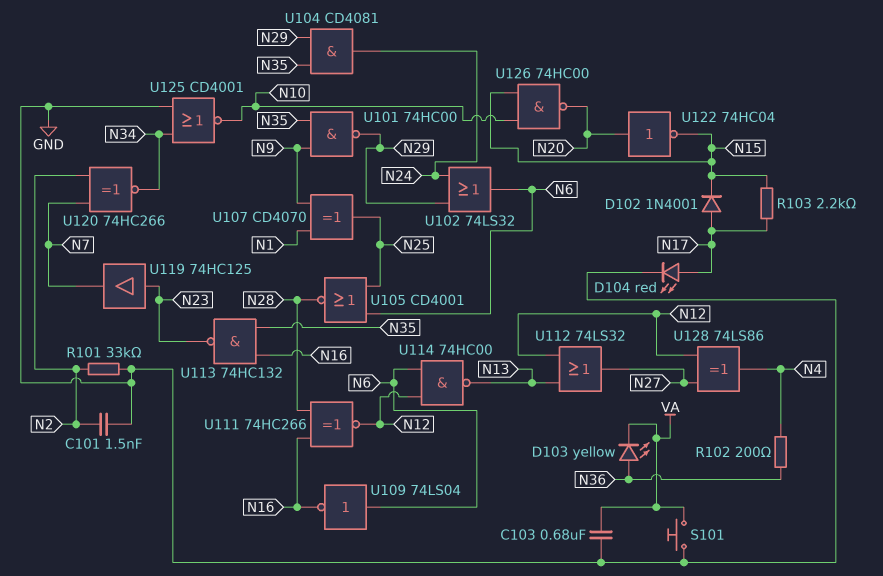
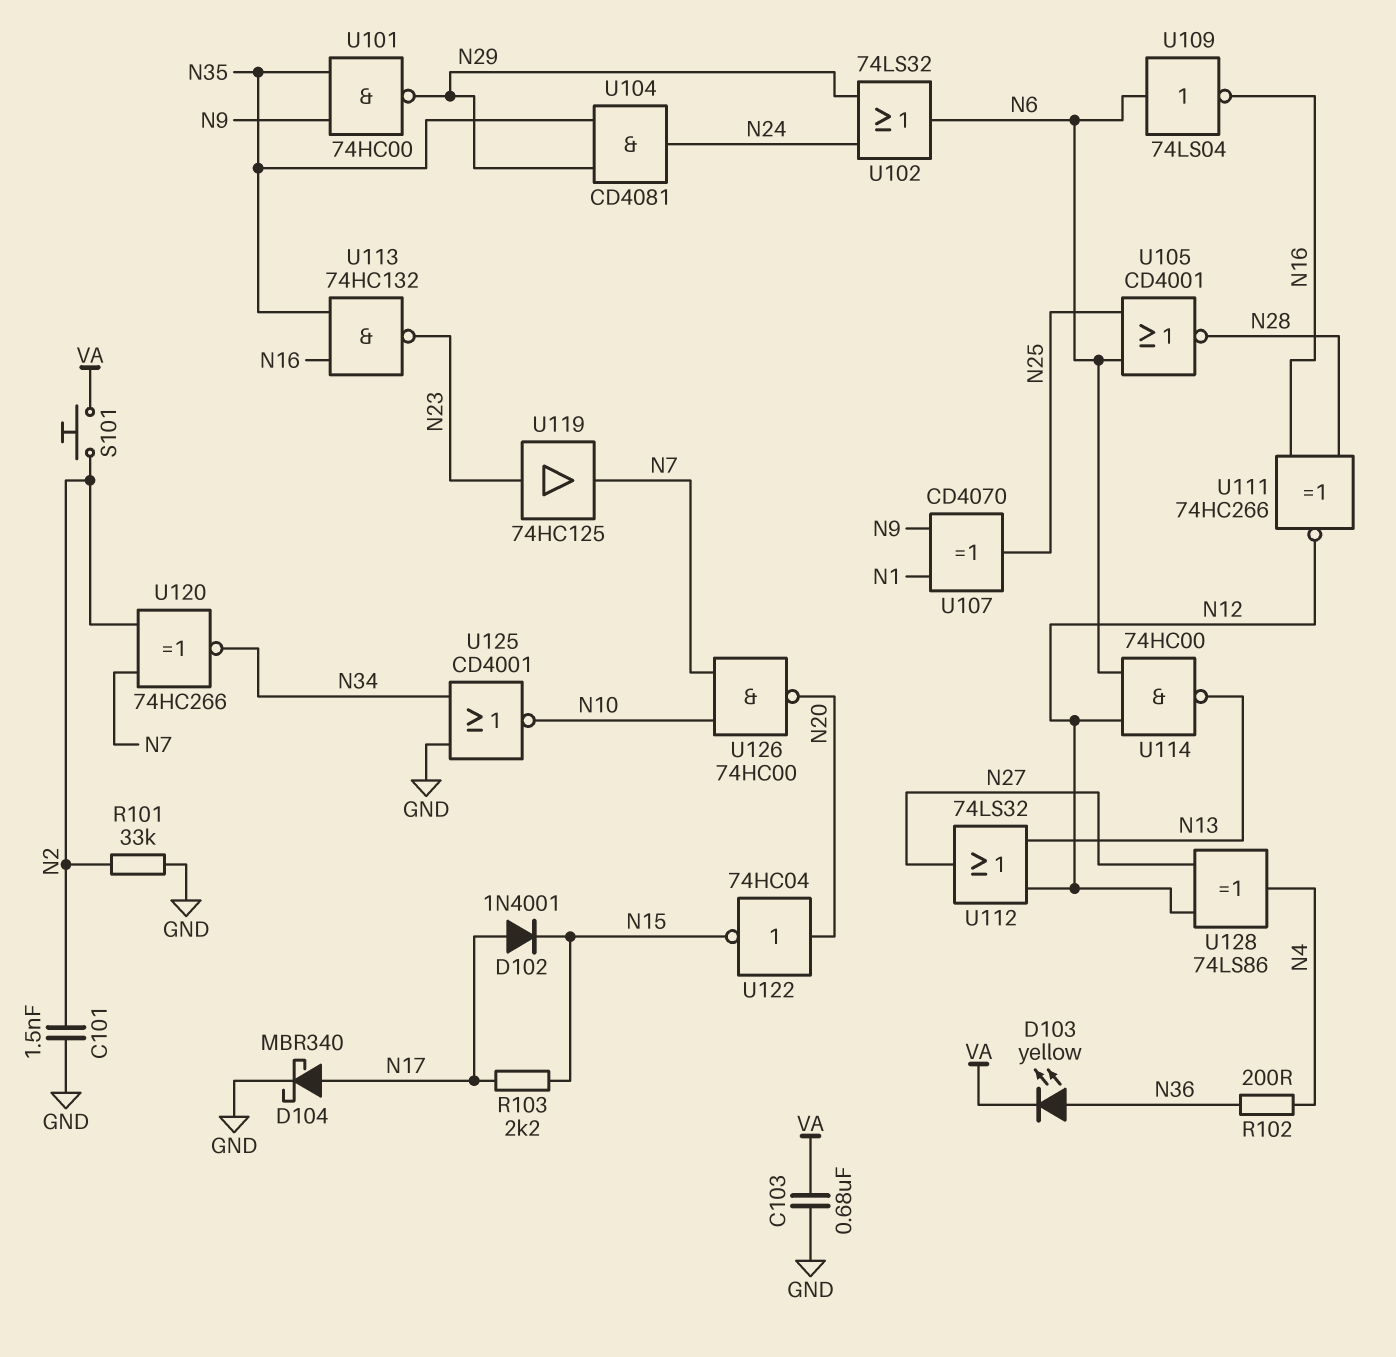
D104: LED red (A N17, K GND) -> schottky MBR340 (A N17, K GND)
S101: button (GND, VA) -> button (N2, VA)
U126: NAND 74HC00 (in N10, in N15, out N20) -> NAND 74HC00 (in N7, in N10, out N20)

